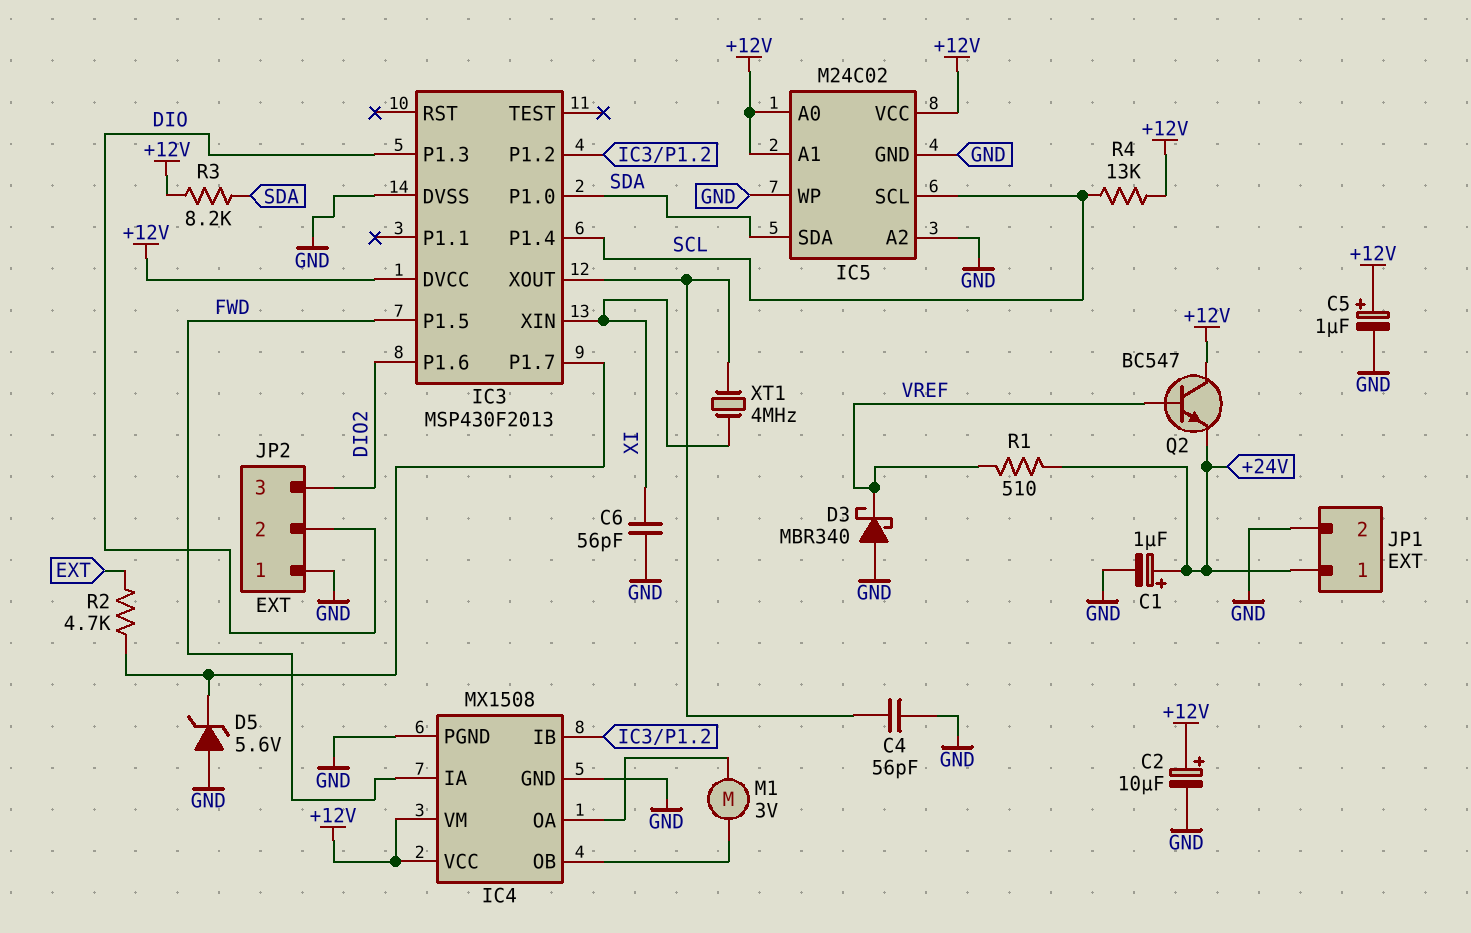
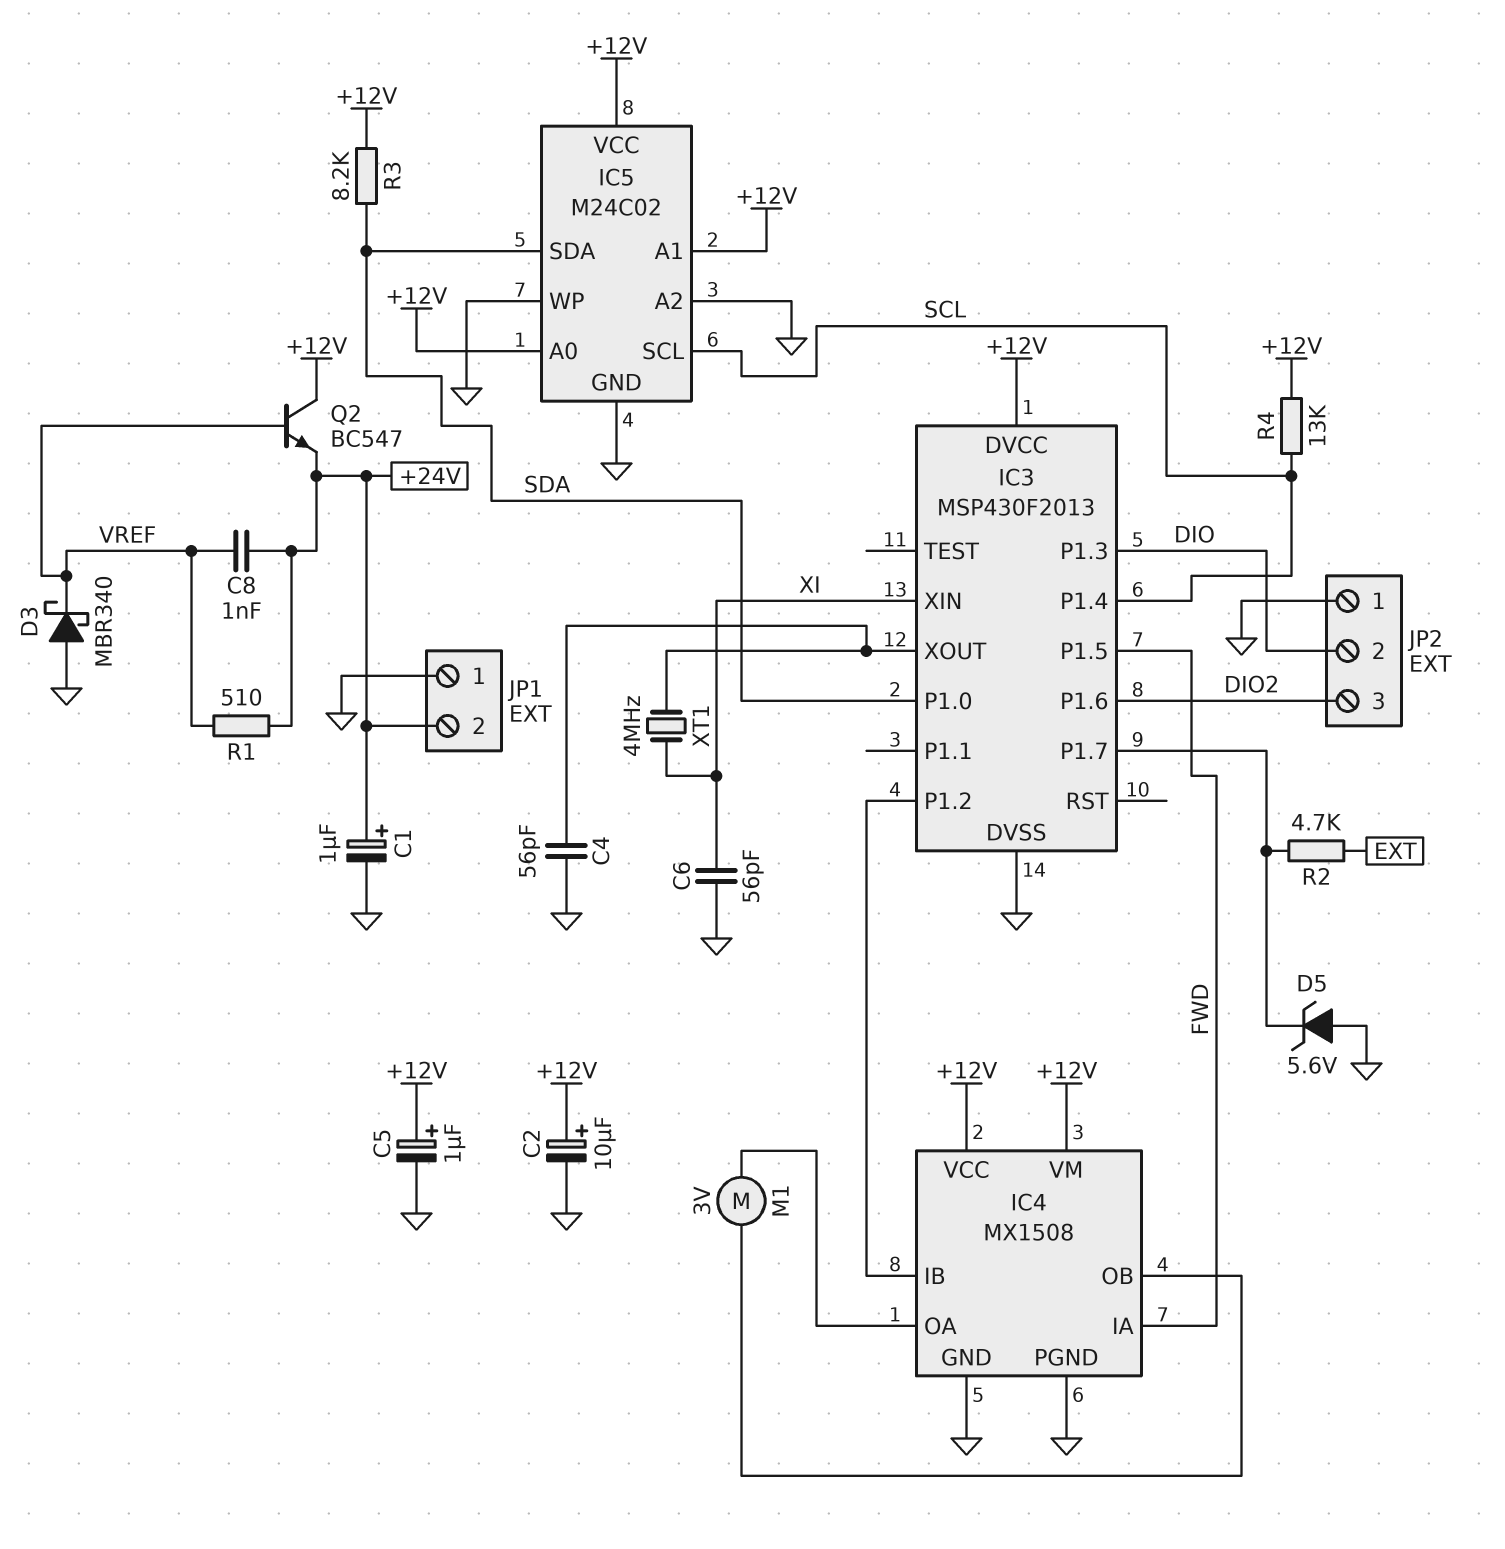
C8: none -> 1nF (+24V, VREF)
JP1 pin 1: +24V -> GND
JP1 pin 2: GND -> +24V

